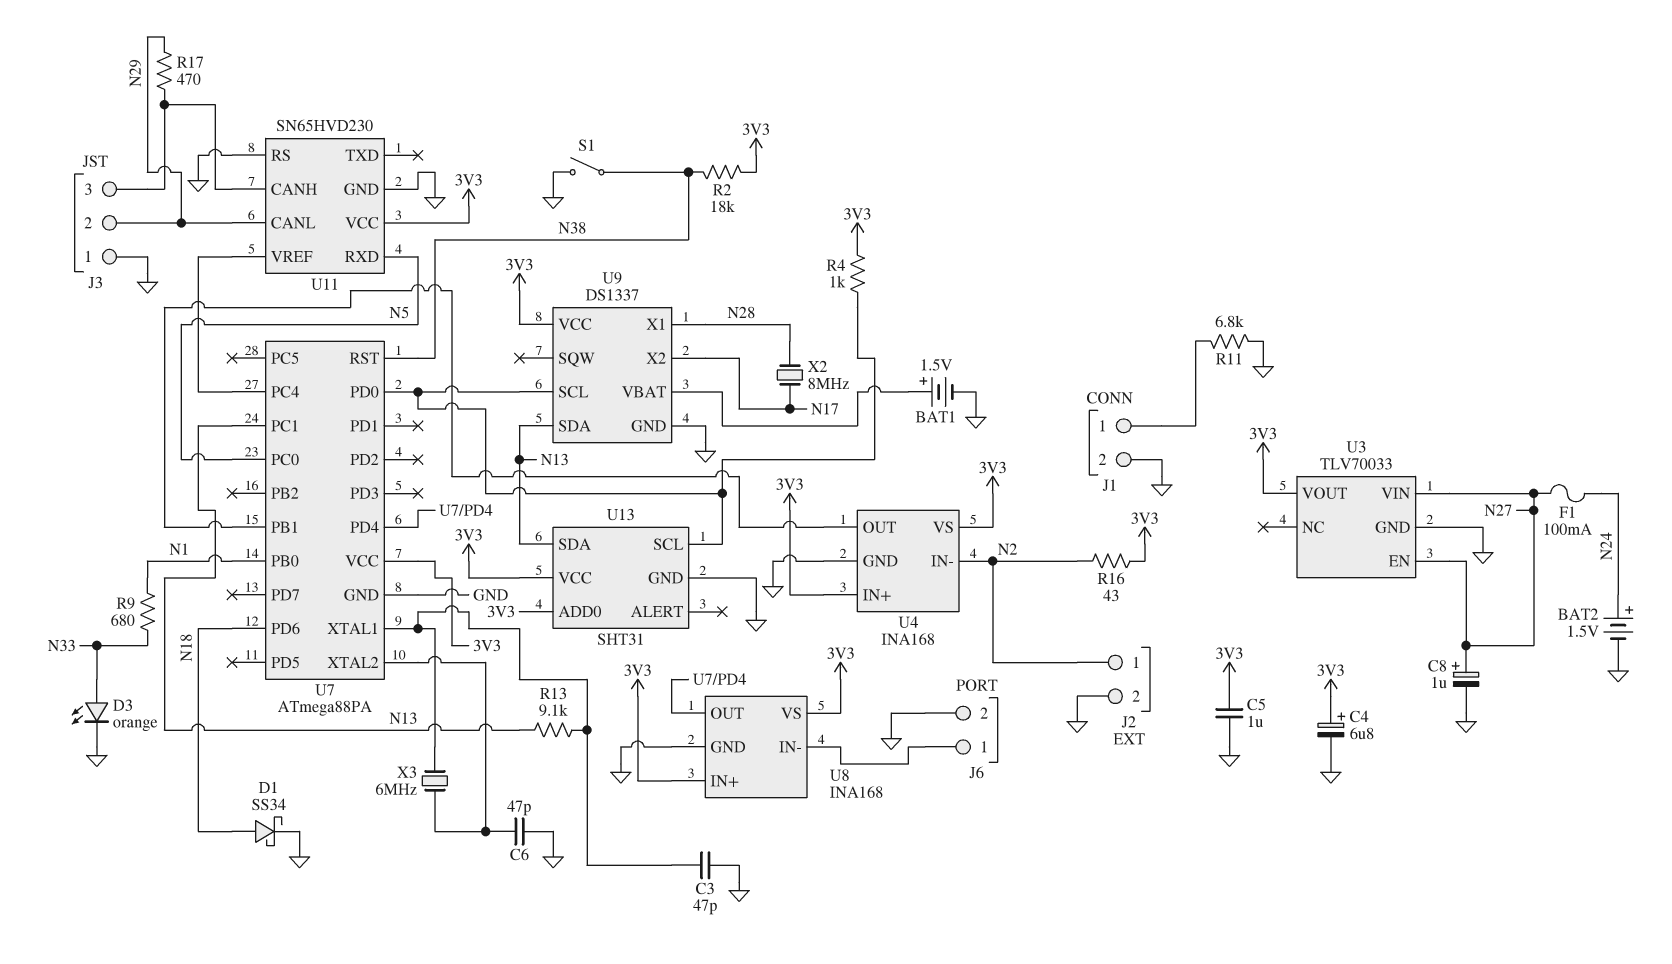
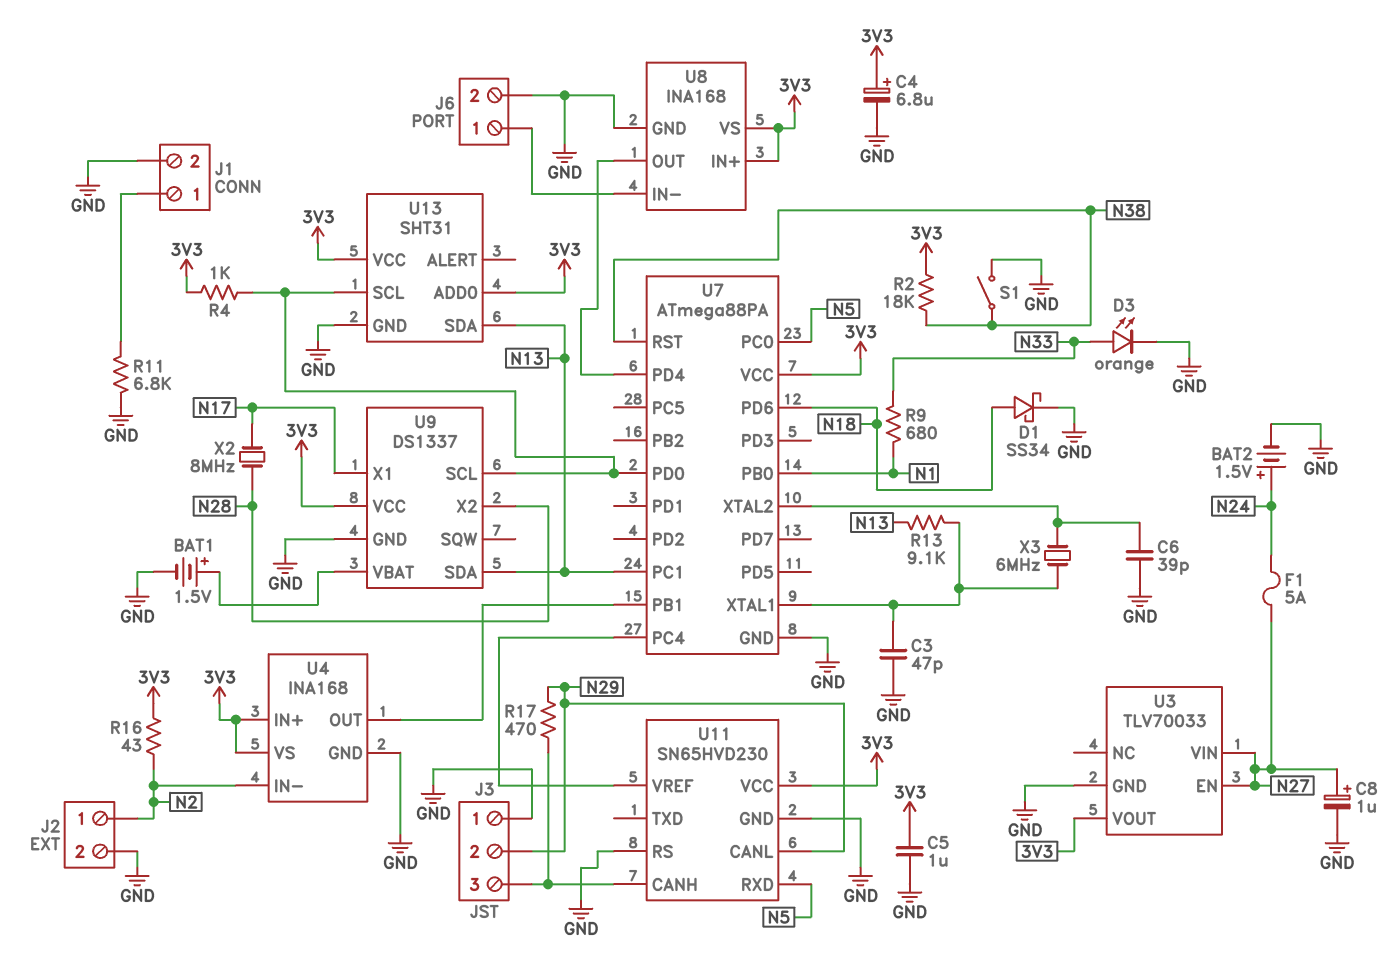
C6: 47pF (GND, U7/XTAL2) -> 39pF (GND, U7/XTAL2)
F1: 100mA (N24, N27) -> 5A (N24, N27)
U9 pin X1: N28 -> N17
U9 pin X2: N17 -> N28

